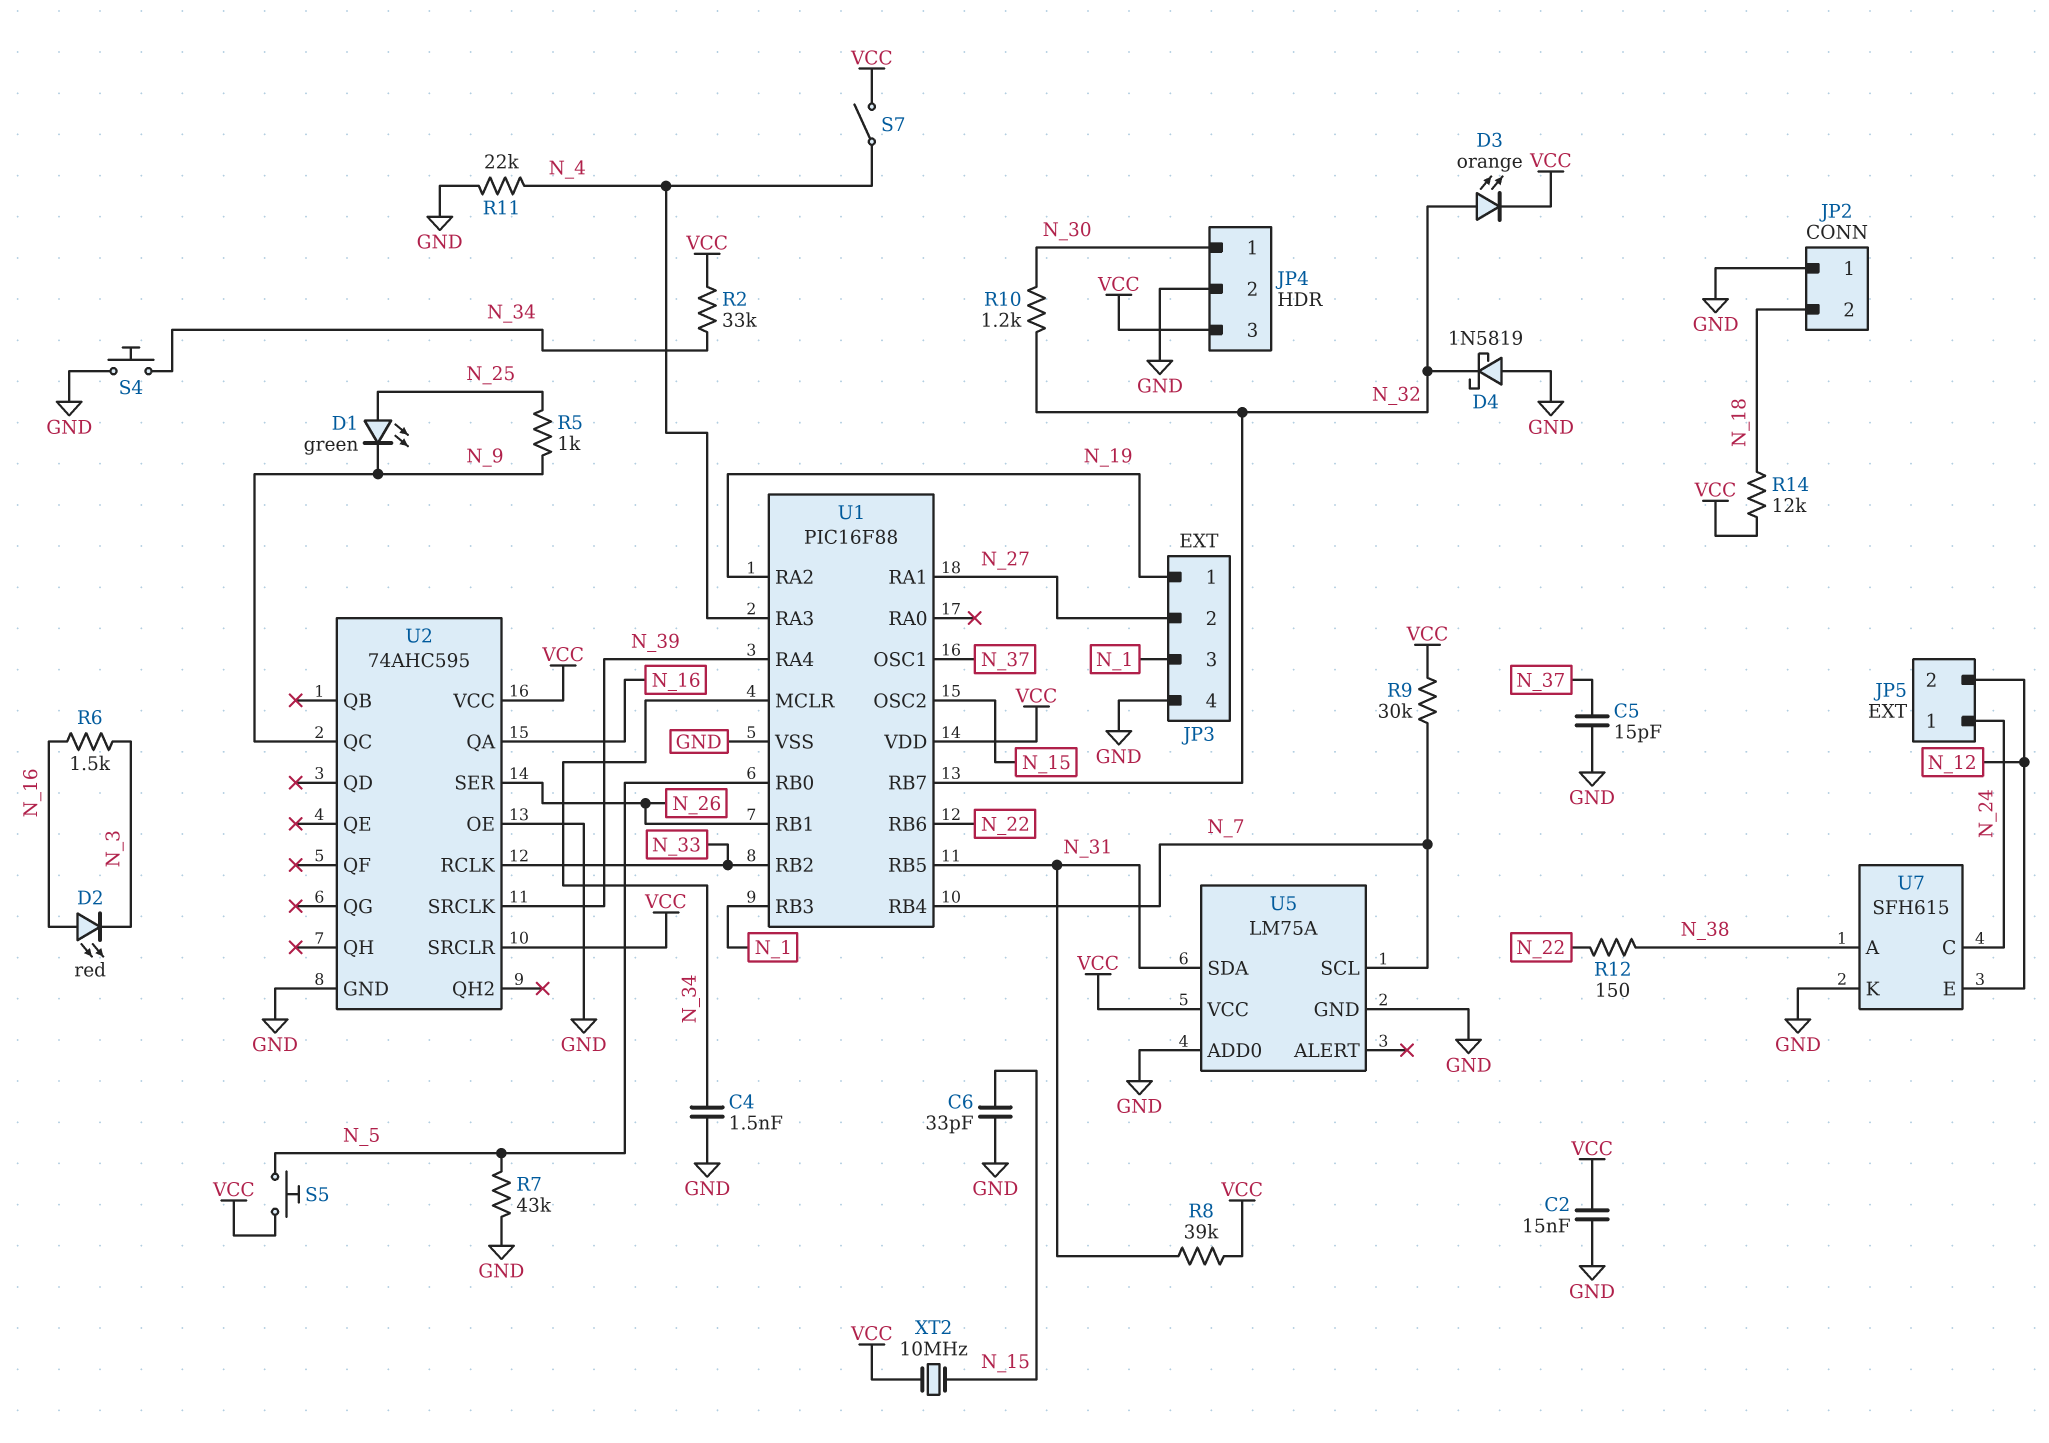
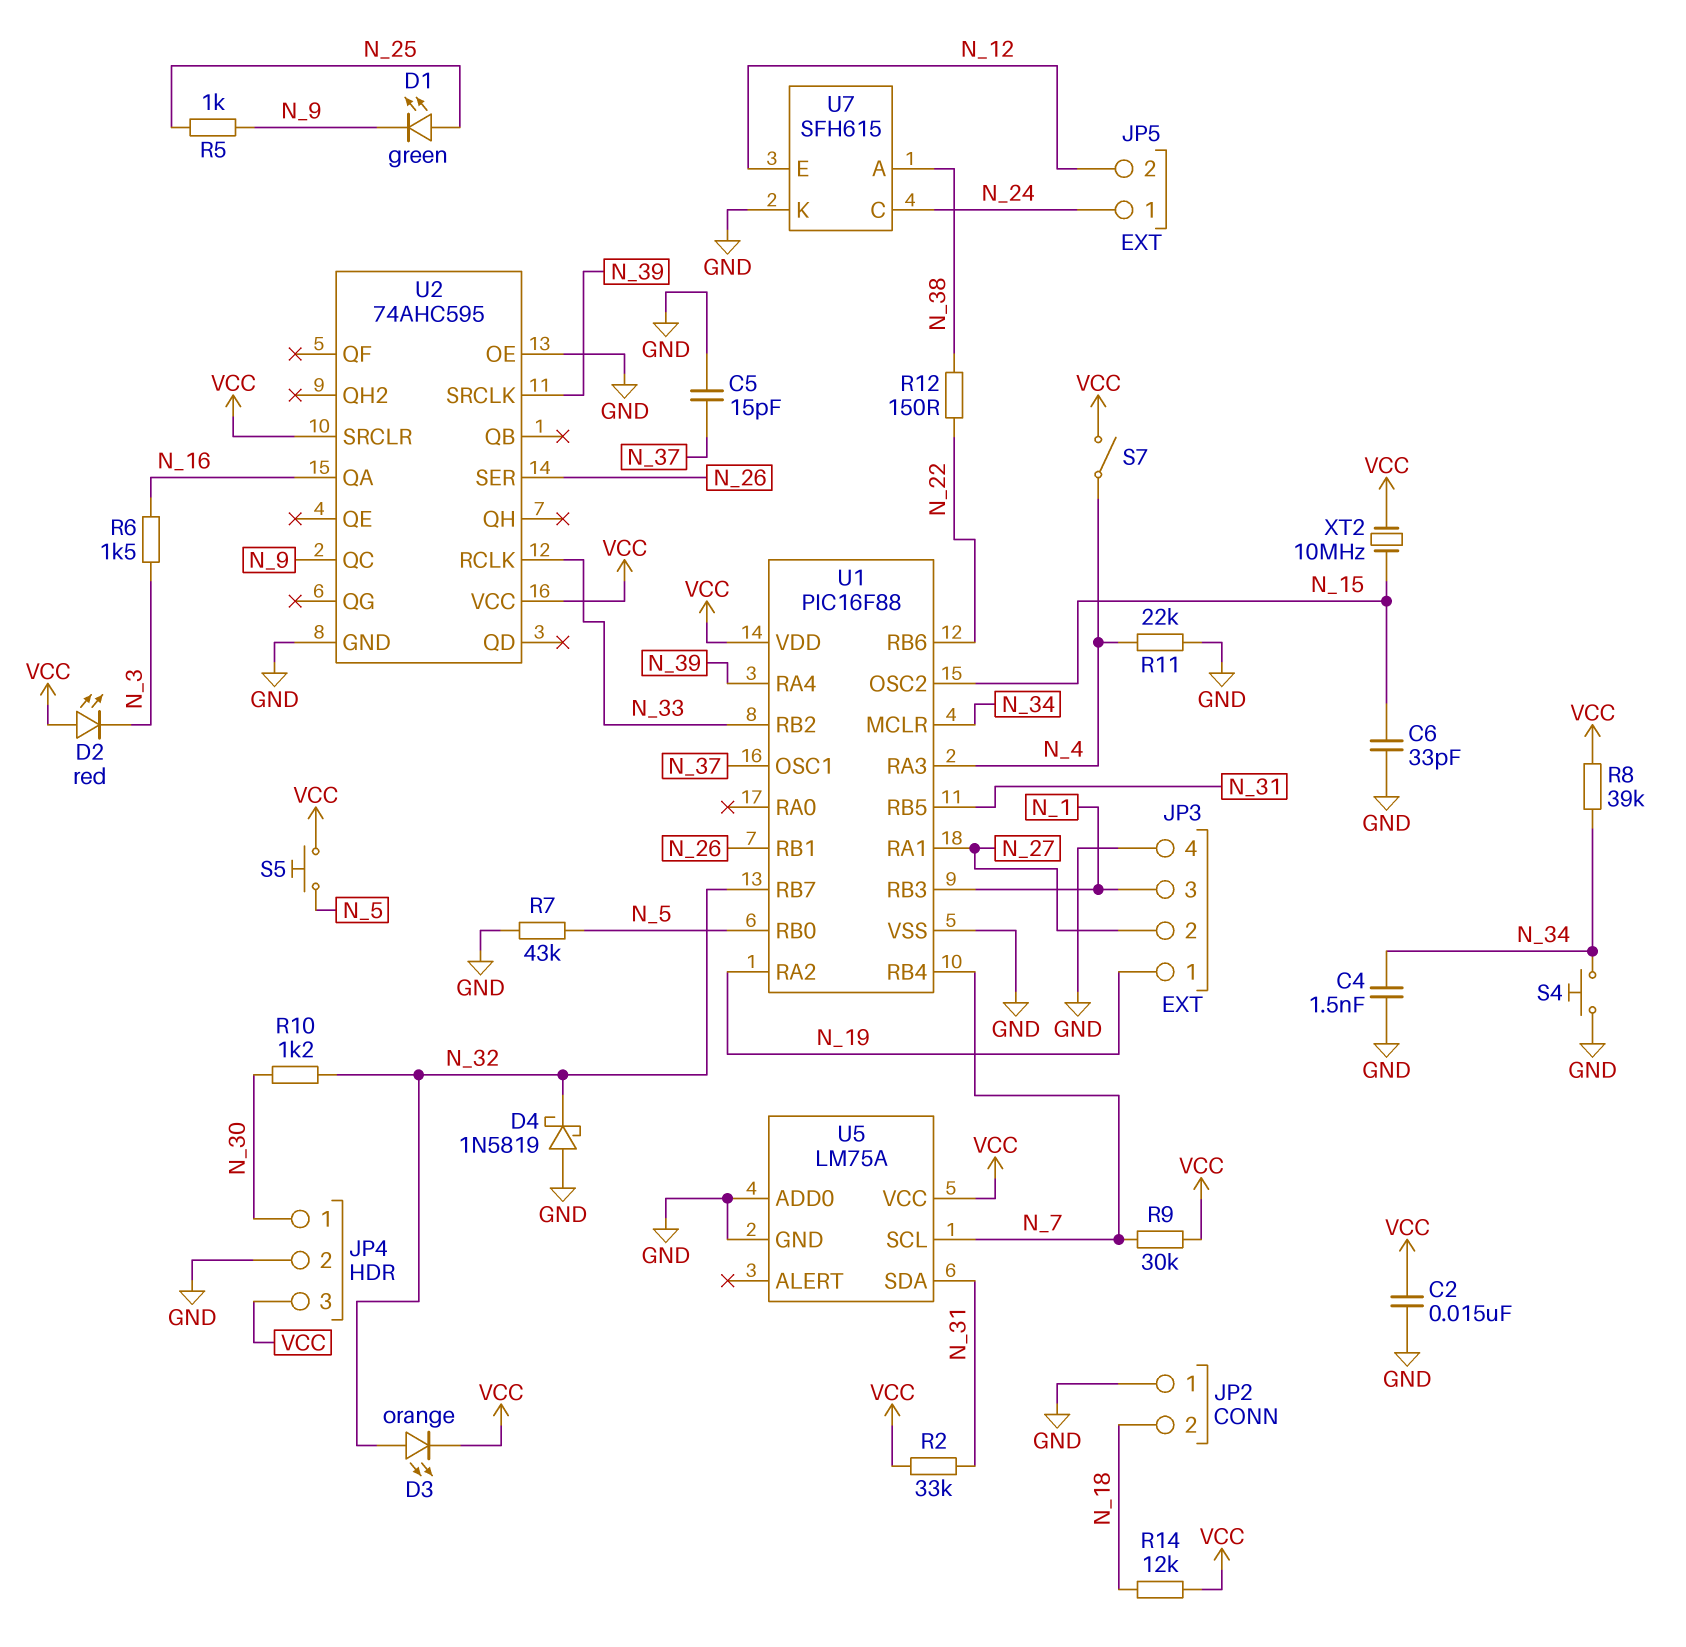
D2: LED red (A N_16, K N_3) -> LED red (A VCC, K N_3)
R2: 33k (N_34, VCC) -> 33k (N_31, VCC)
R8: 39k (N_31, VCC) -> 39k (N_34, VCC)

